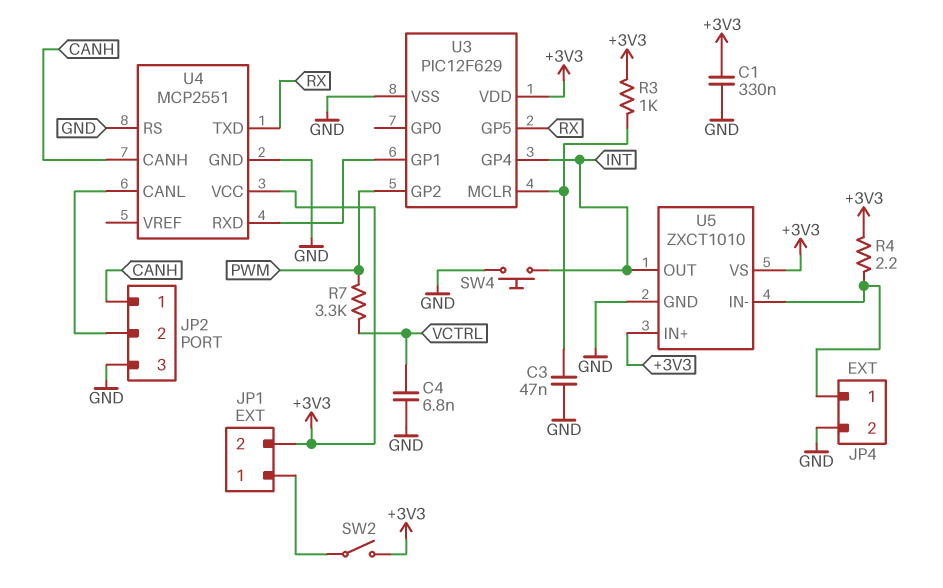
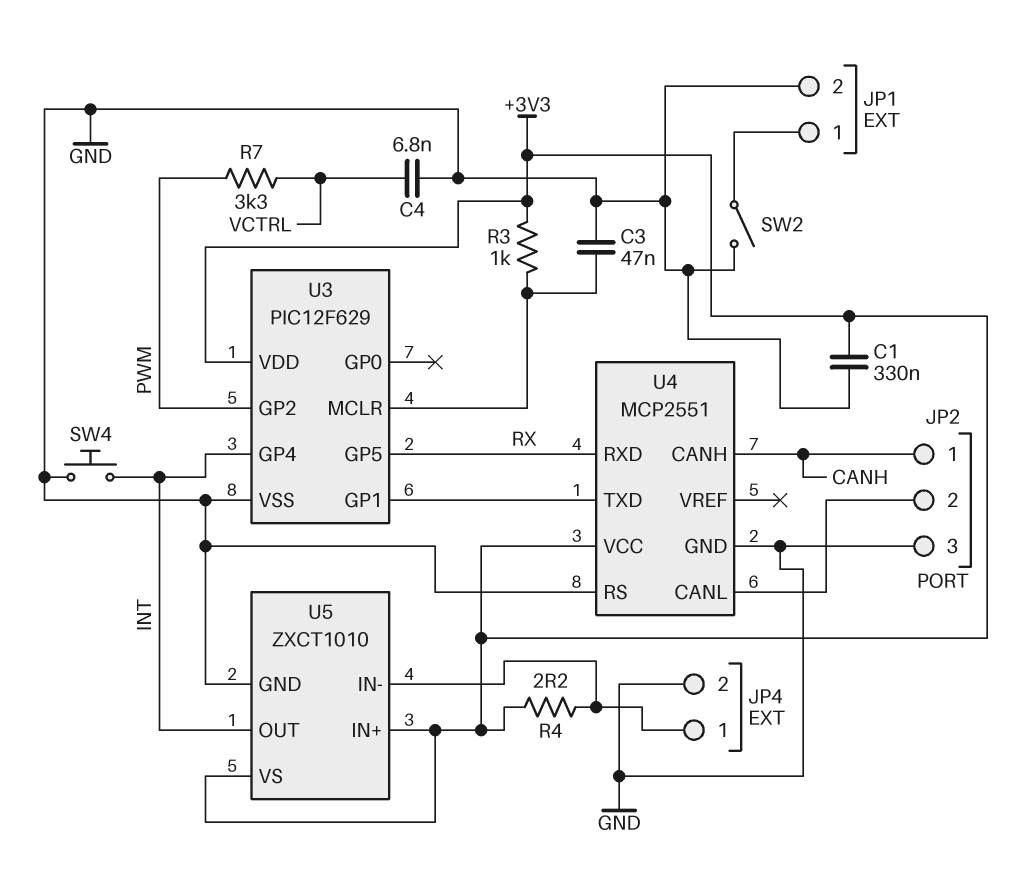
JP1 pin 2: +3V3 -> GND
SW2: switch (+3V3, JP1/1) -> switch (GND, JP1/1)
U4 pin RXD: U3/GP1 -> RX
U4 pin TXD: RX -> U3/GP1

